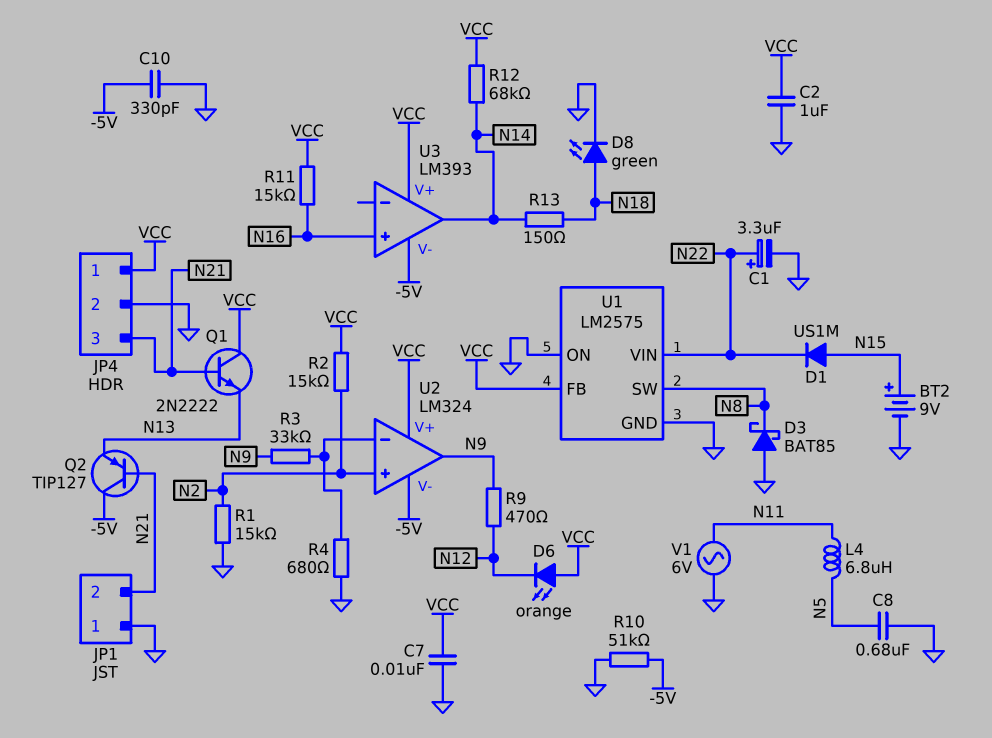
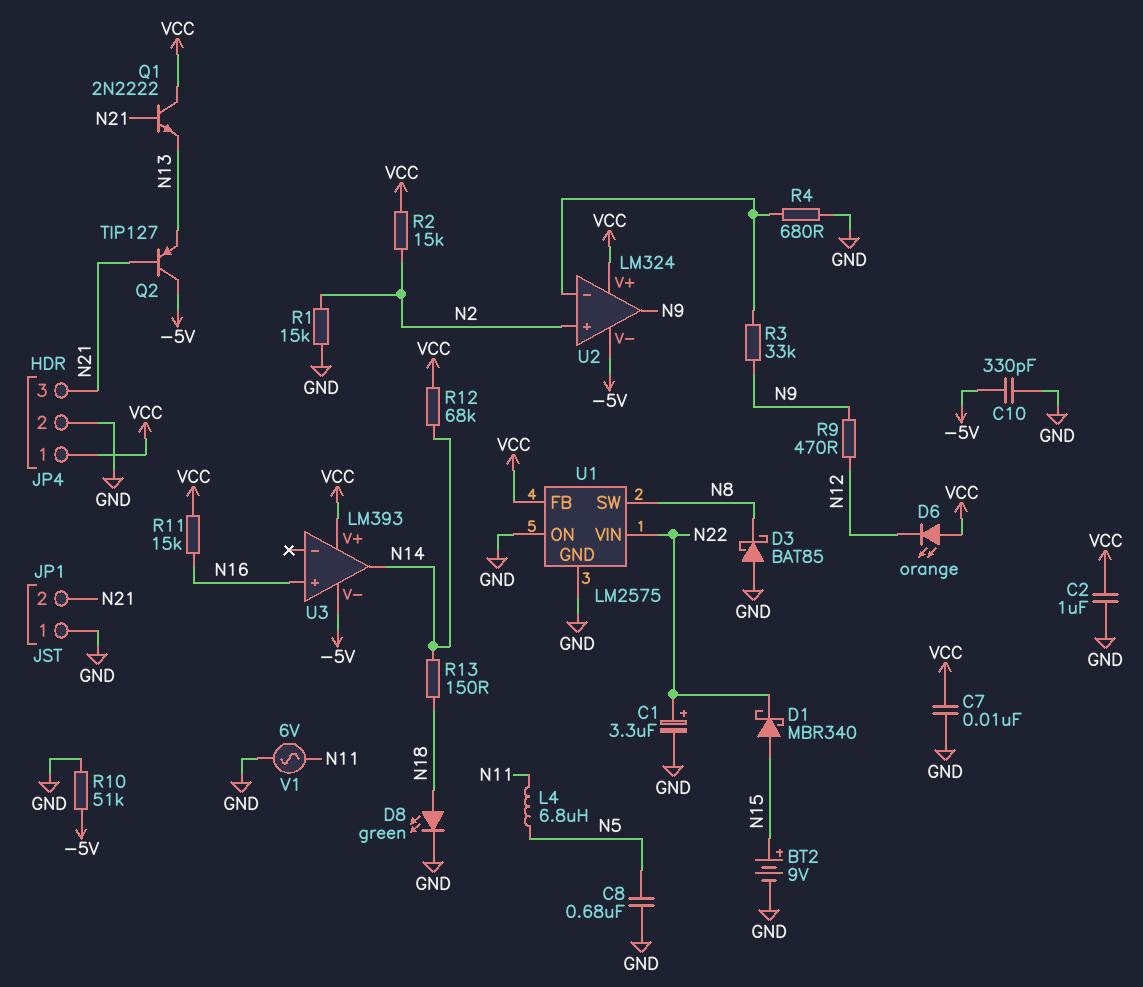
D1: diode US1M (A N15, K N22) -> schottky MBR340 (A N15, K N22)

